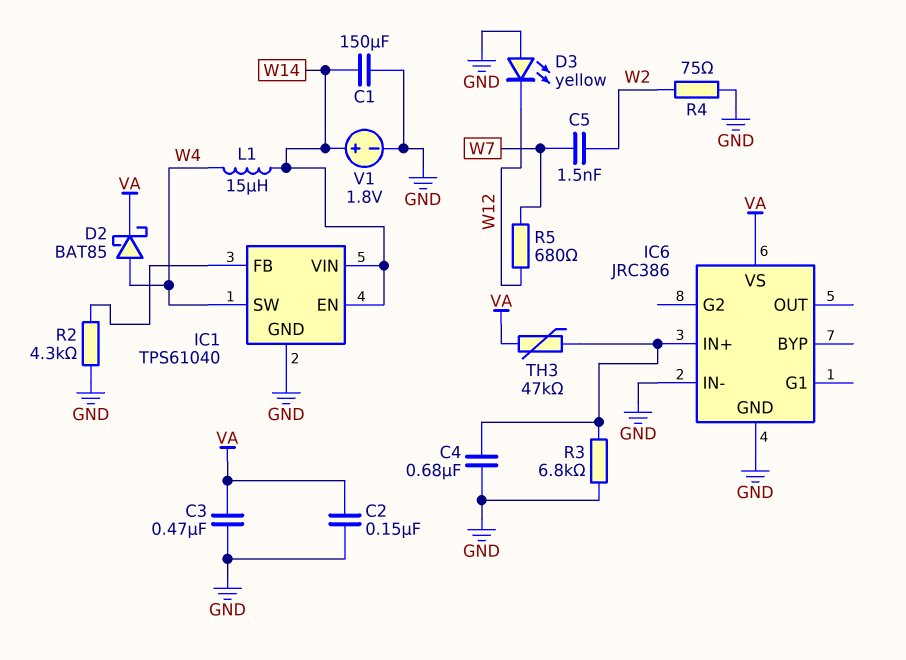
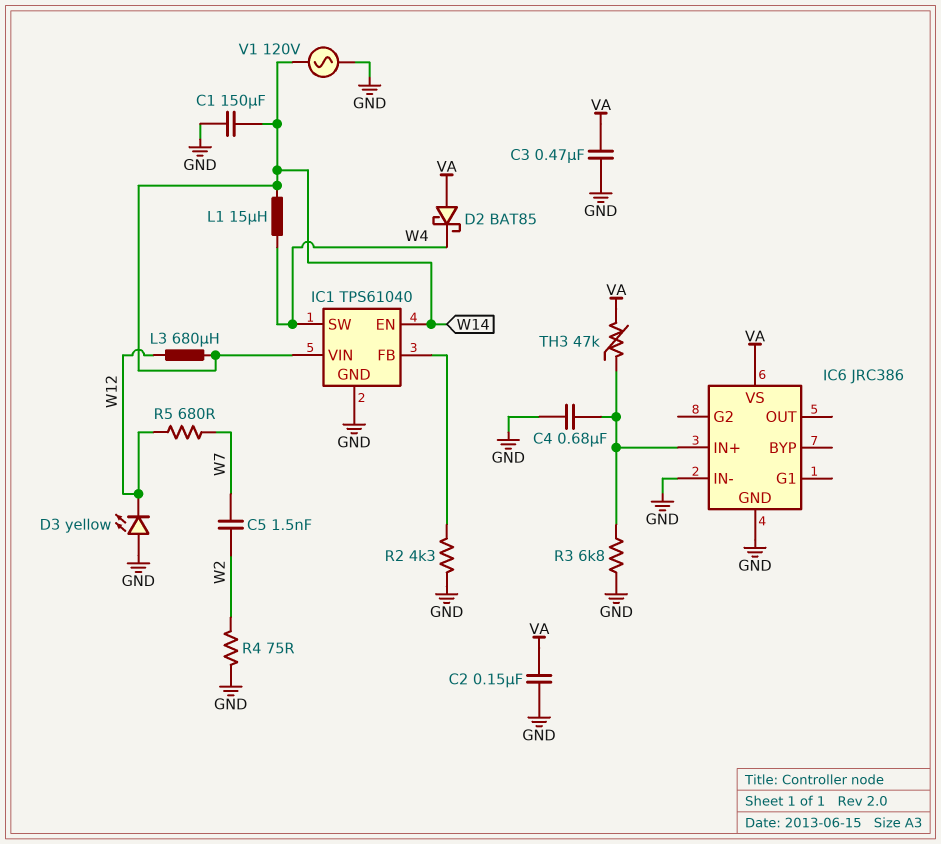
D2: schottky BAT85 (A W4, K VA) -> schottky BAT85 (A VA, K W4)
L3: none -> 680uH (W12, W14)
V1: 1.8V (plus W14, minus GND) -> AC 120V (GND, W14)

